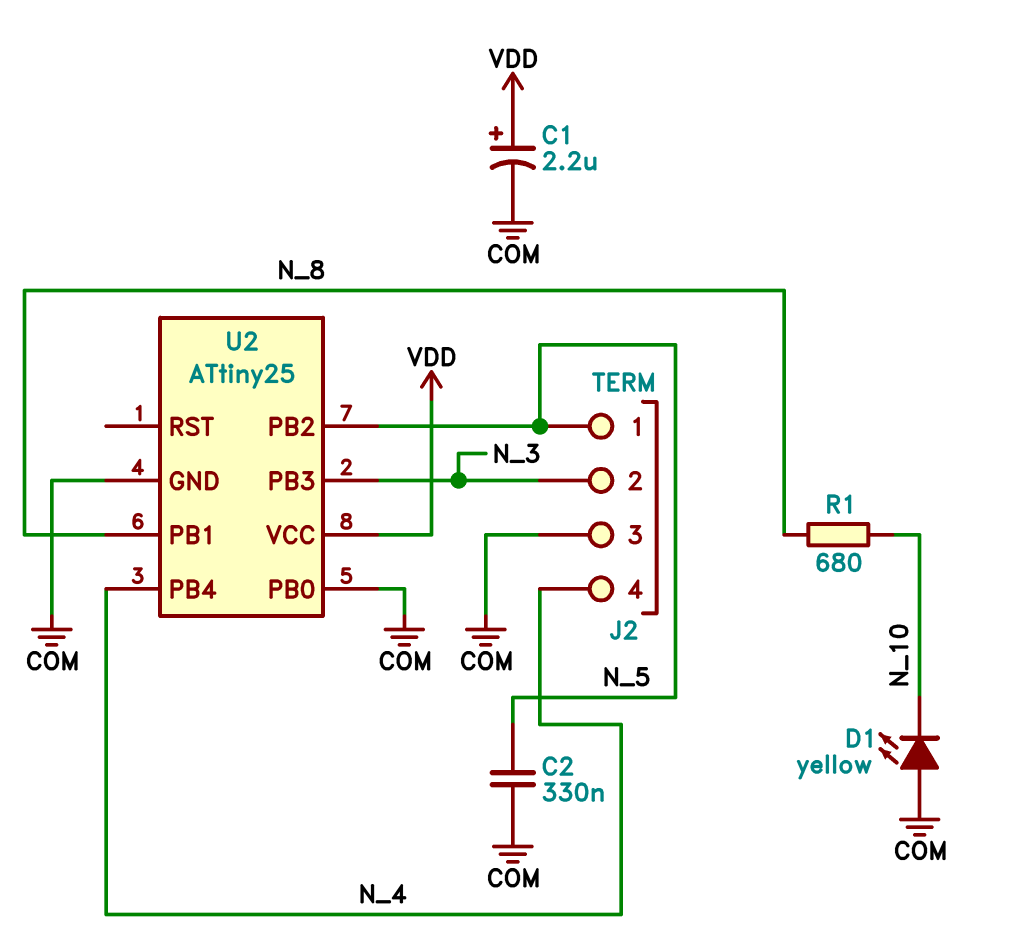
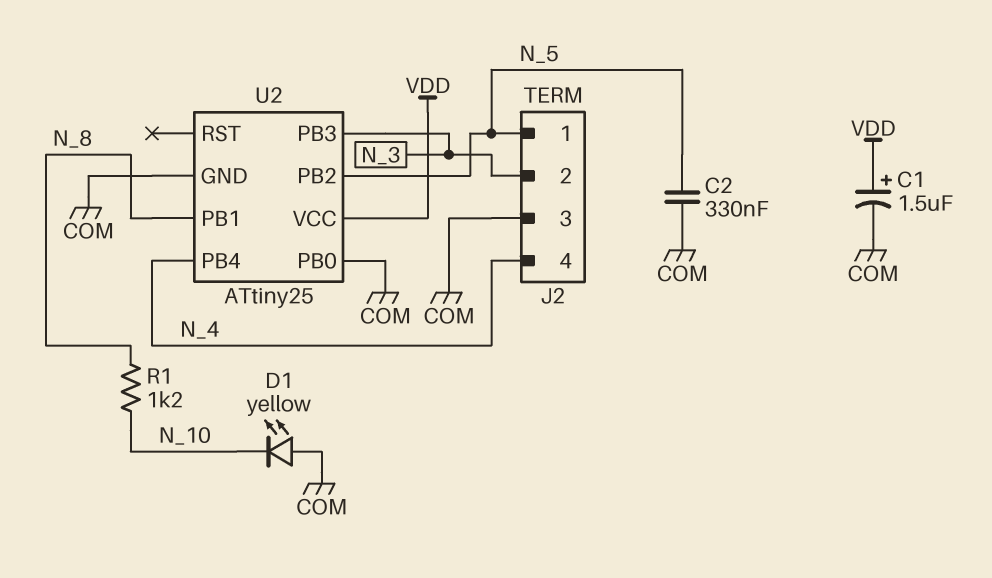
C1: 2.2uF (plus VDD, minus COM) -> 1.5uF (plus VDD, minus COM)
R1: 680 (N_8, N_10) -> 1.2k (N_8, N_10)

